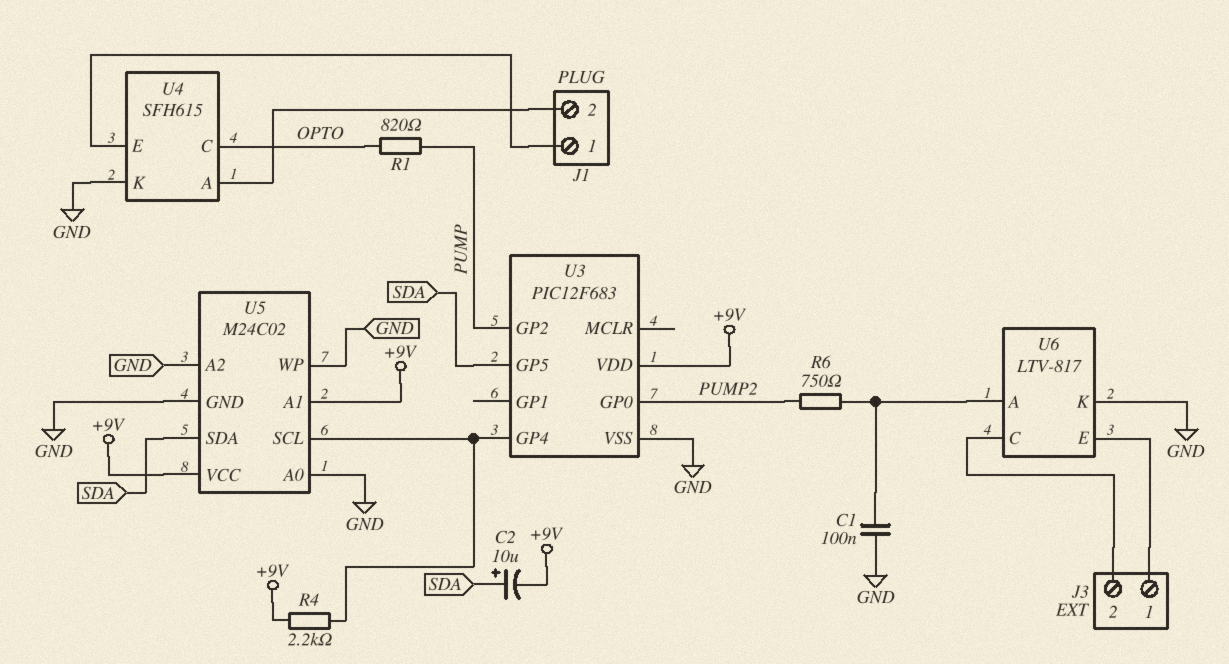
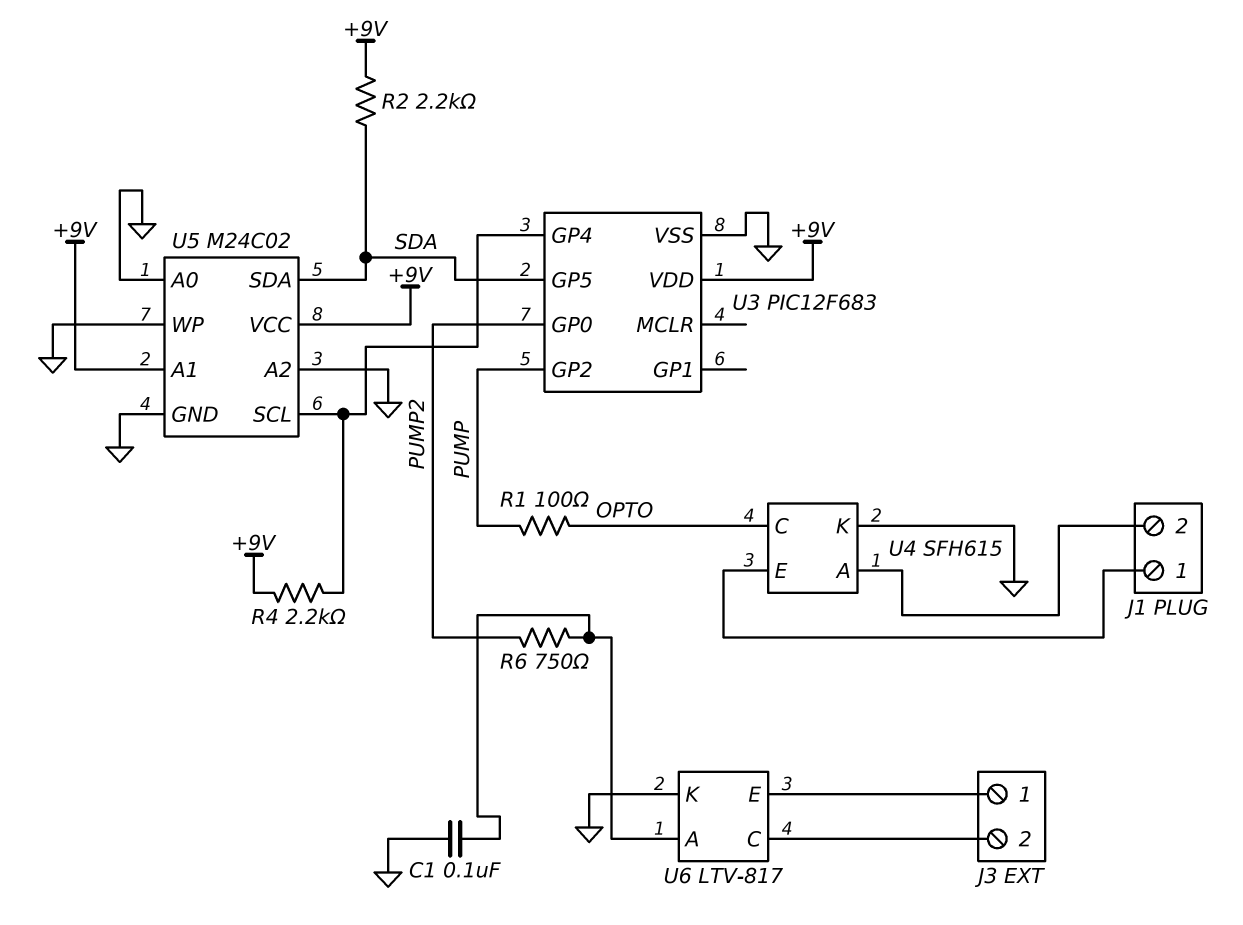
C2: 10uF (plus SDA, minus +9V) -> none
R1: 820 (OPTO, PUMP) -> 100 (OPTO, PUMP)
R2: none -> 2.2k (+9V, SDA)

